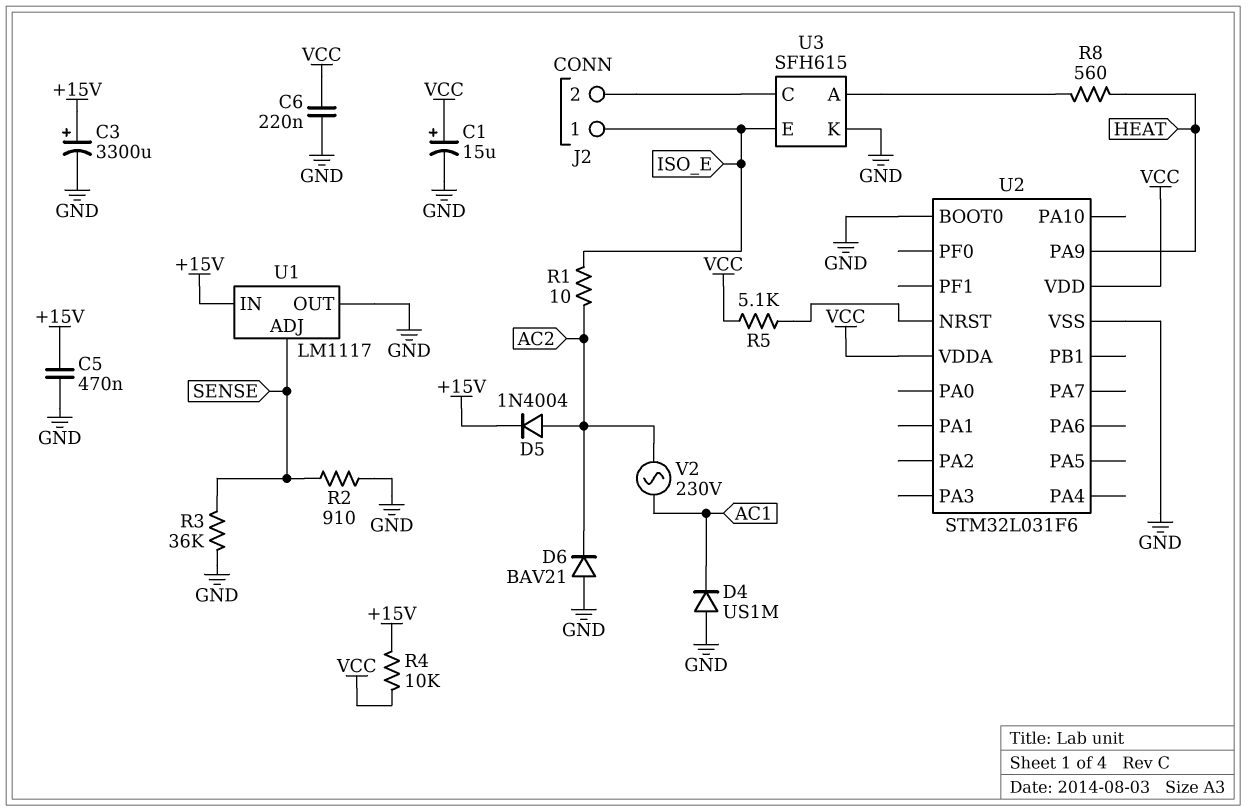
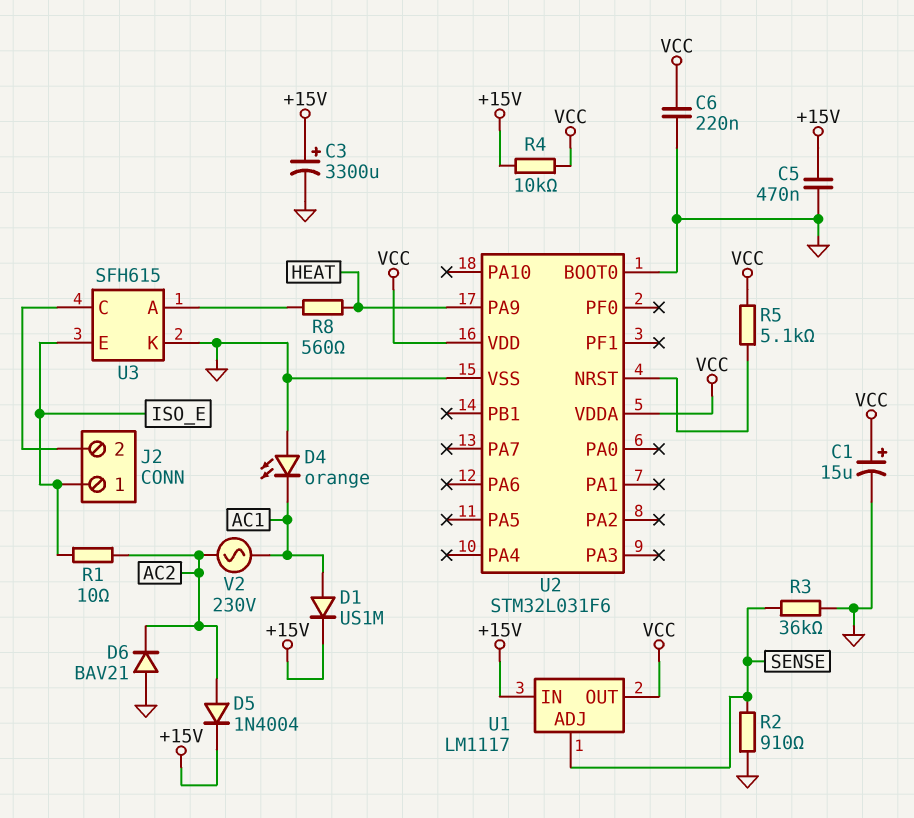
D1: none -> diode US1M (A AC1, K +15V)
D4: diode US1M (A GND, K AC1) -> LED orange (A GND, K AC1)
U1 pin OUT: GND -> VCC

